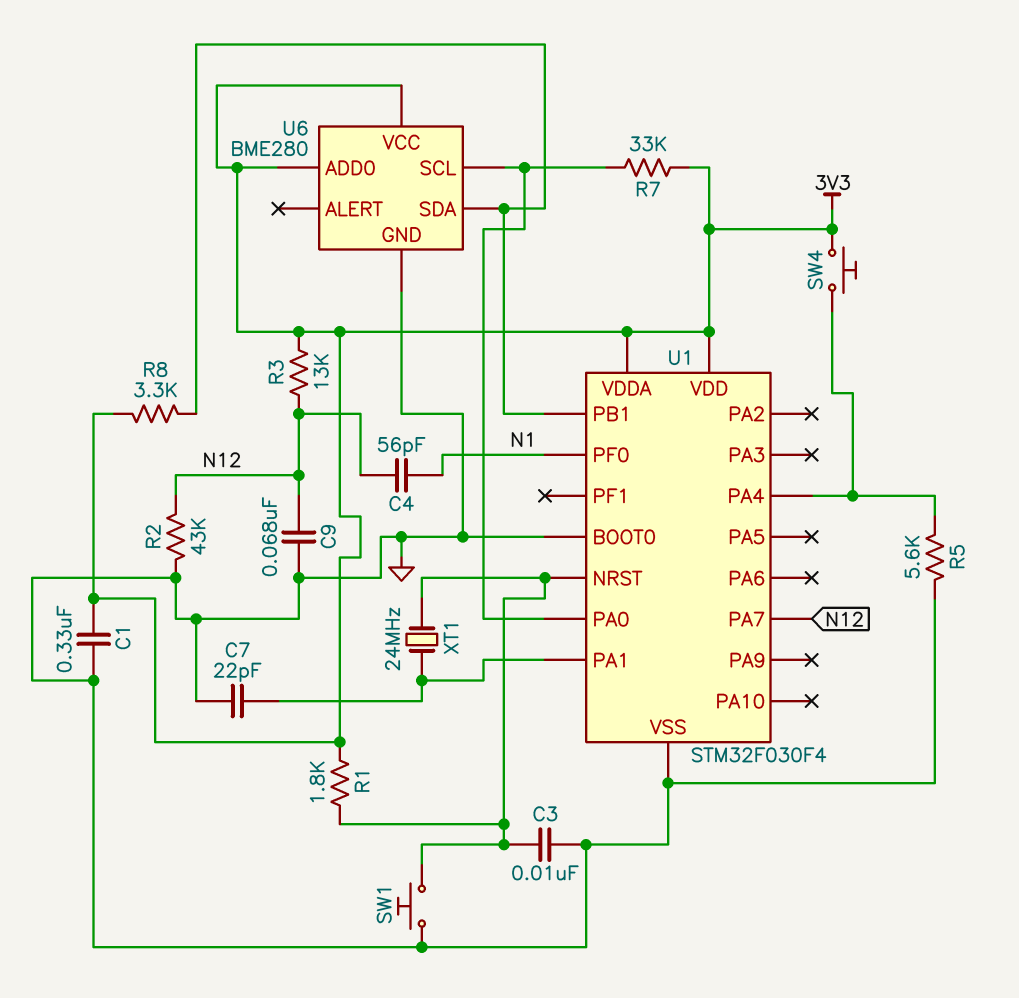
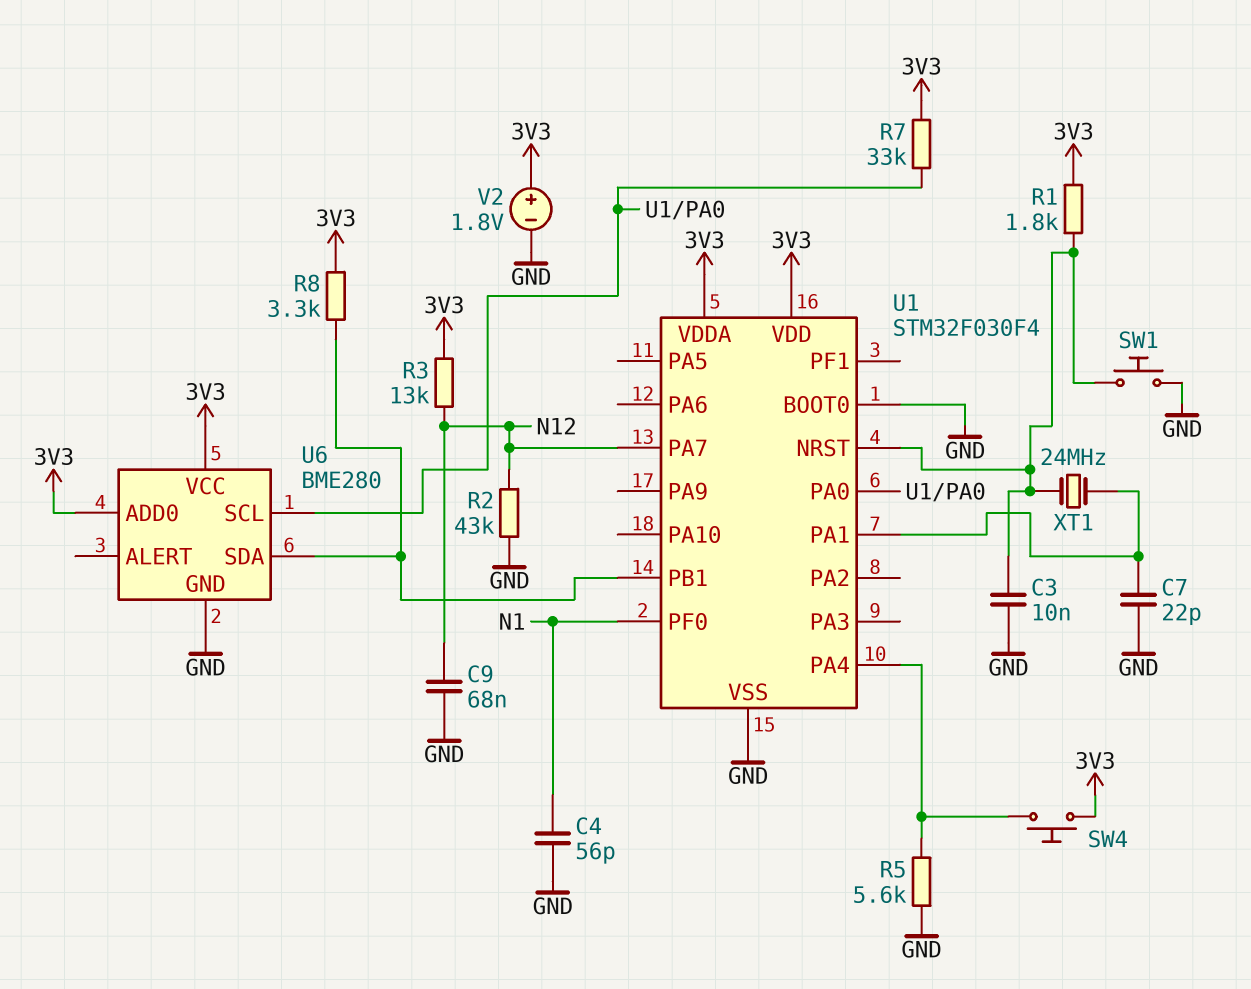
C1: 330nF (3V3, GND) -> none
C4: 56pF (N1, N12) -> 56pF (GND, N1)
V2: none -> 1.8V (plus 3V3, minus GND)

